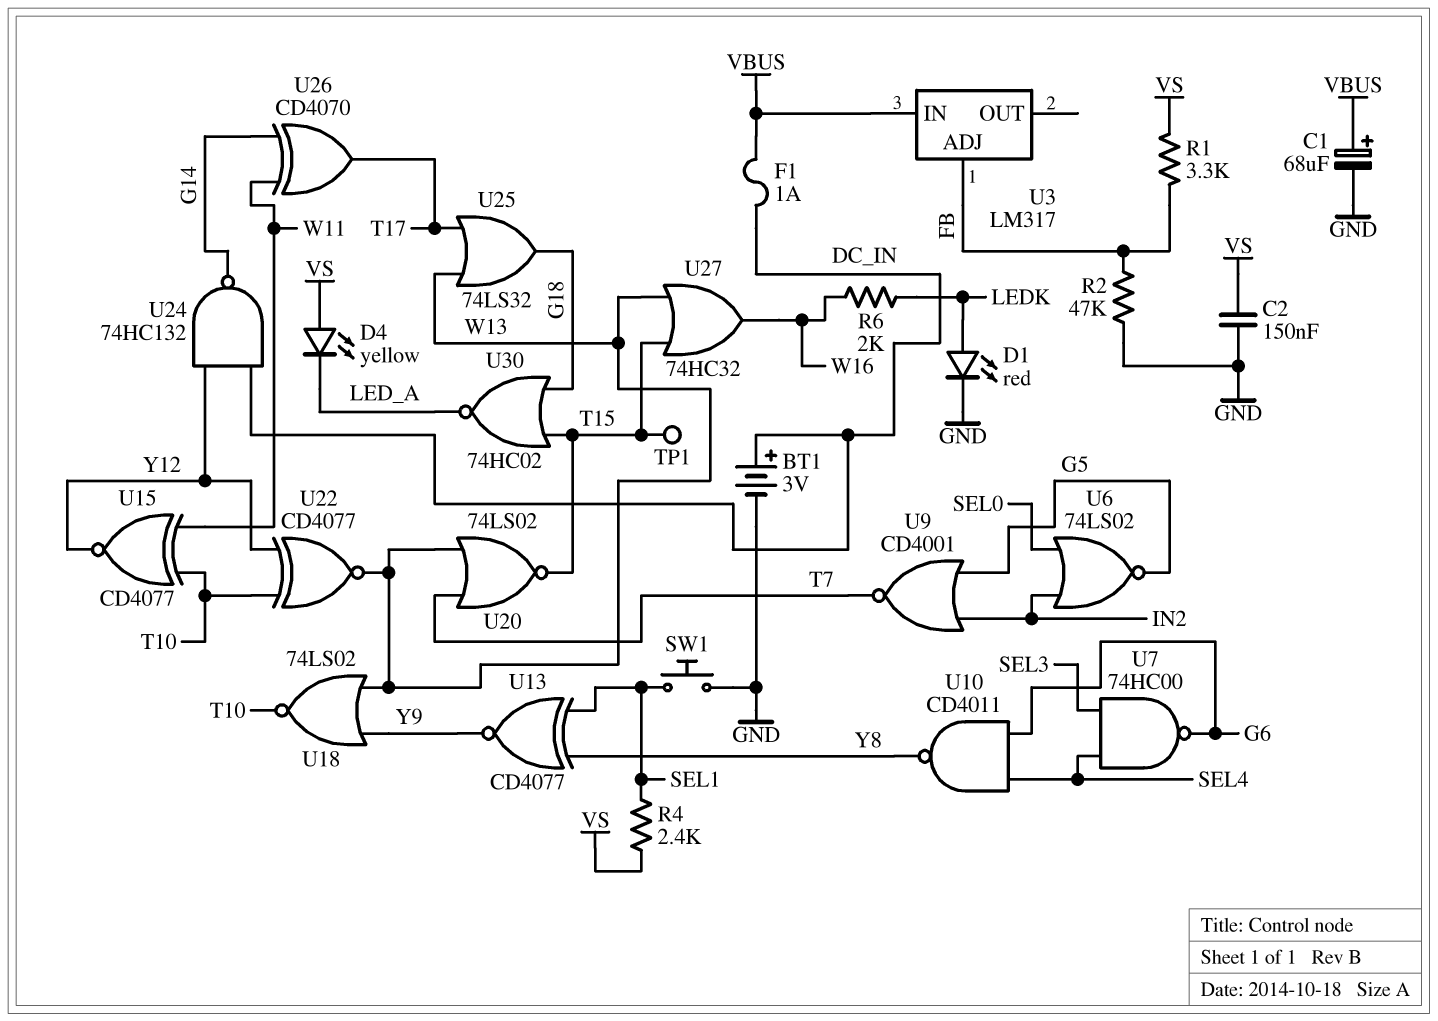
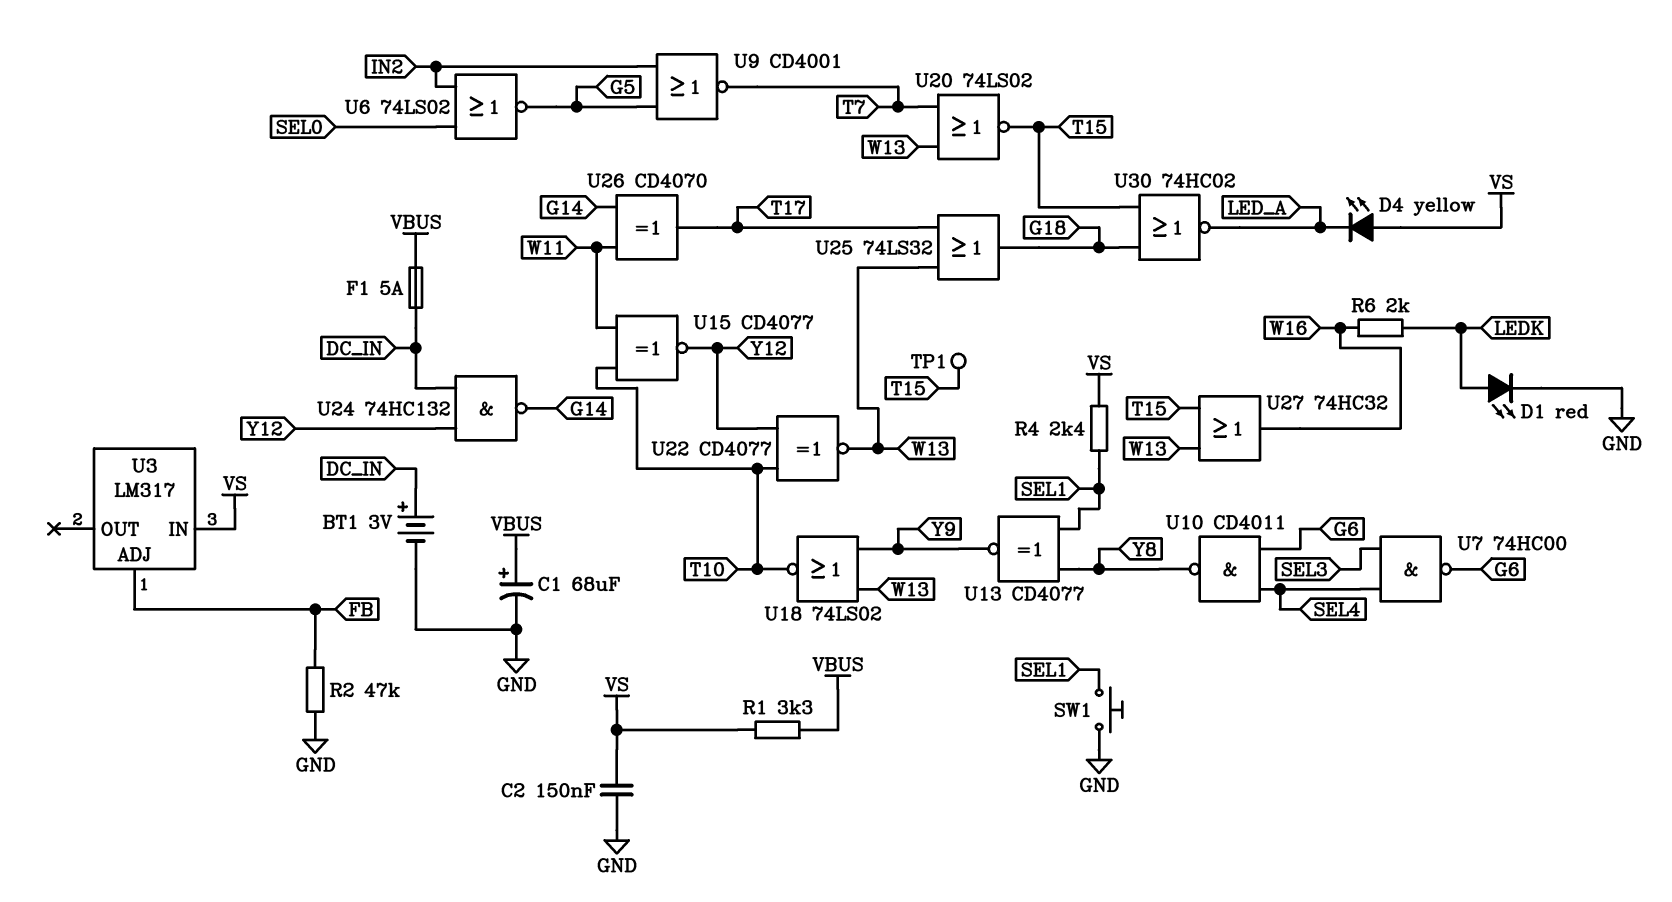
F1: 1A (DC_IN, VBUS) -> 5A (DC_IN, VBUS)
R1: 3.3k (FB, VS) -> 3.3k (VBUS, VS)
U3 pin IN: VBUS -> VS

